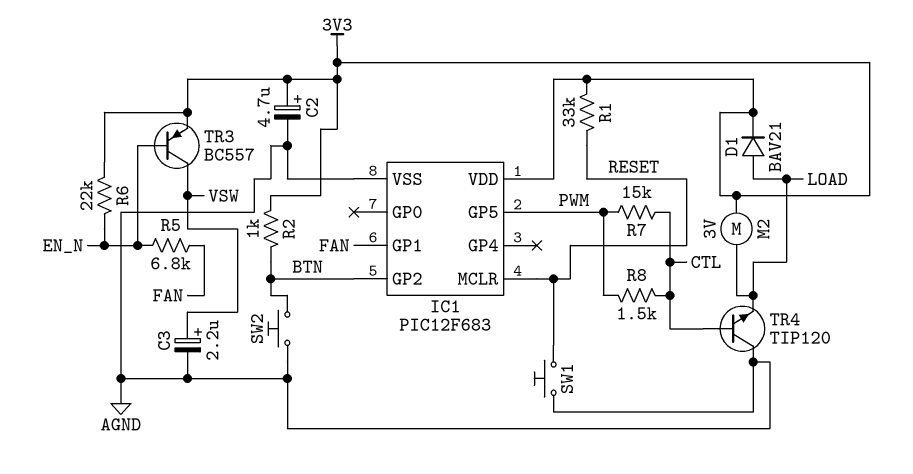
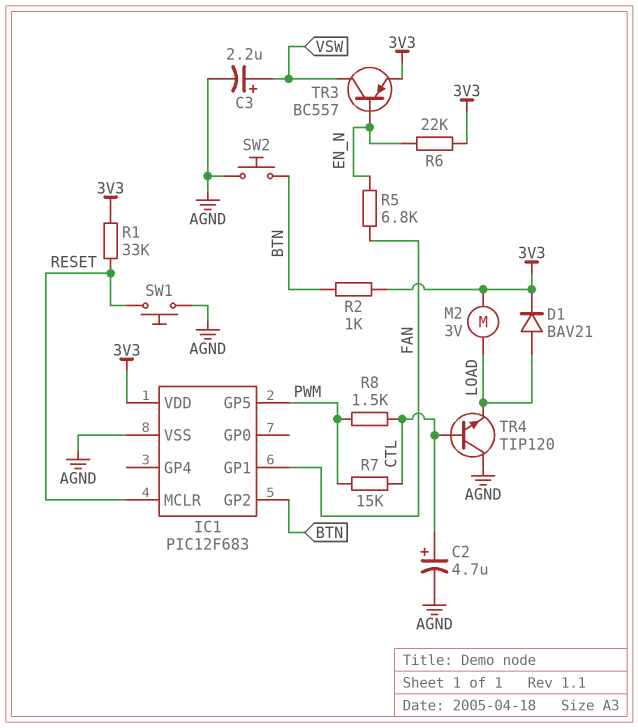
C2: 4.7uF (plus 3V3, minus AGND) -> 4.7uF (plus CTL, minus AGND)

